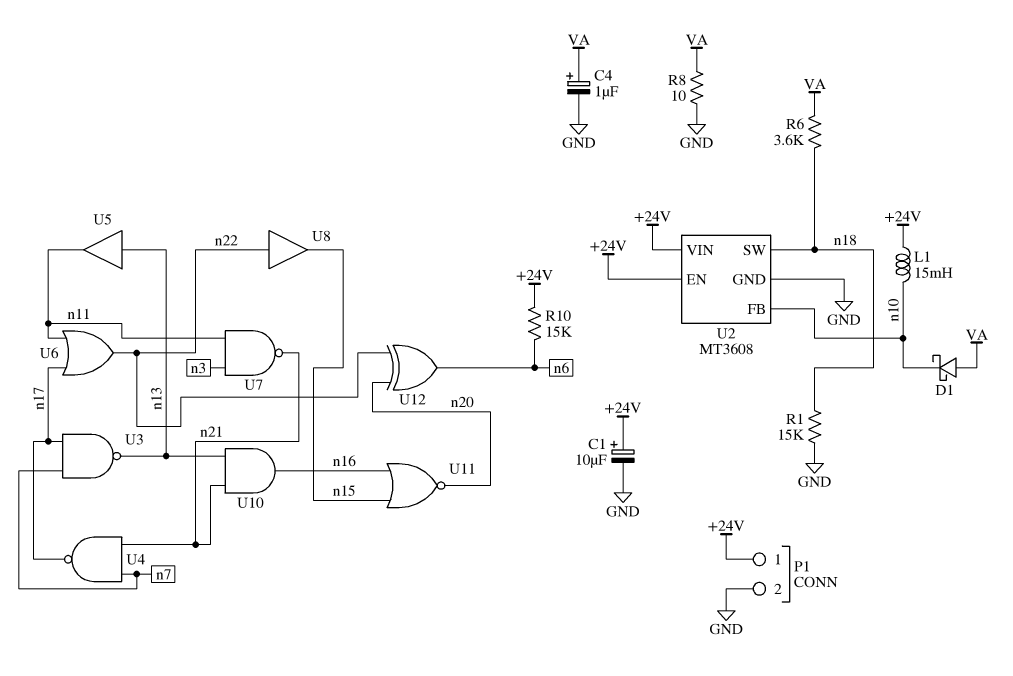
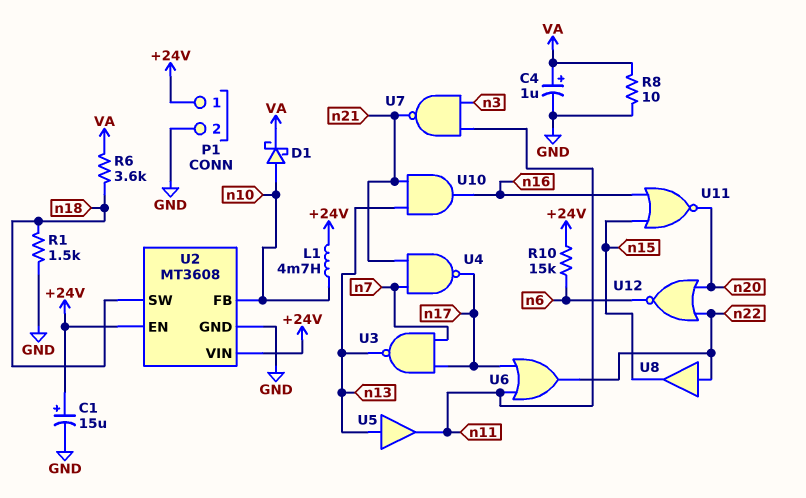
C1: 10uF (plus +24V, minus GND) -> 15uF (plus +24V, minus GND)
D1: schottky (A VA, K n10) -> schottky (A n10, K VA)
L1: 15mH (+24V, n10) -> 4.7mH (+24V, n10)
R1: 15k (GND, n18) -> 1.5k (GND, n18)
U12: XOR (in n20, in n22, out n6) -> NOR (in n20, in n22, out n6)

